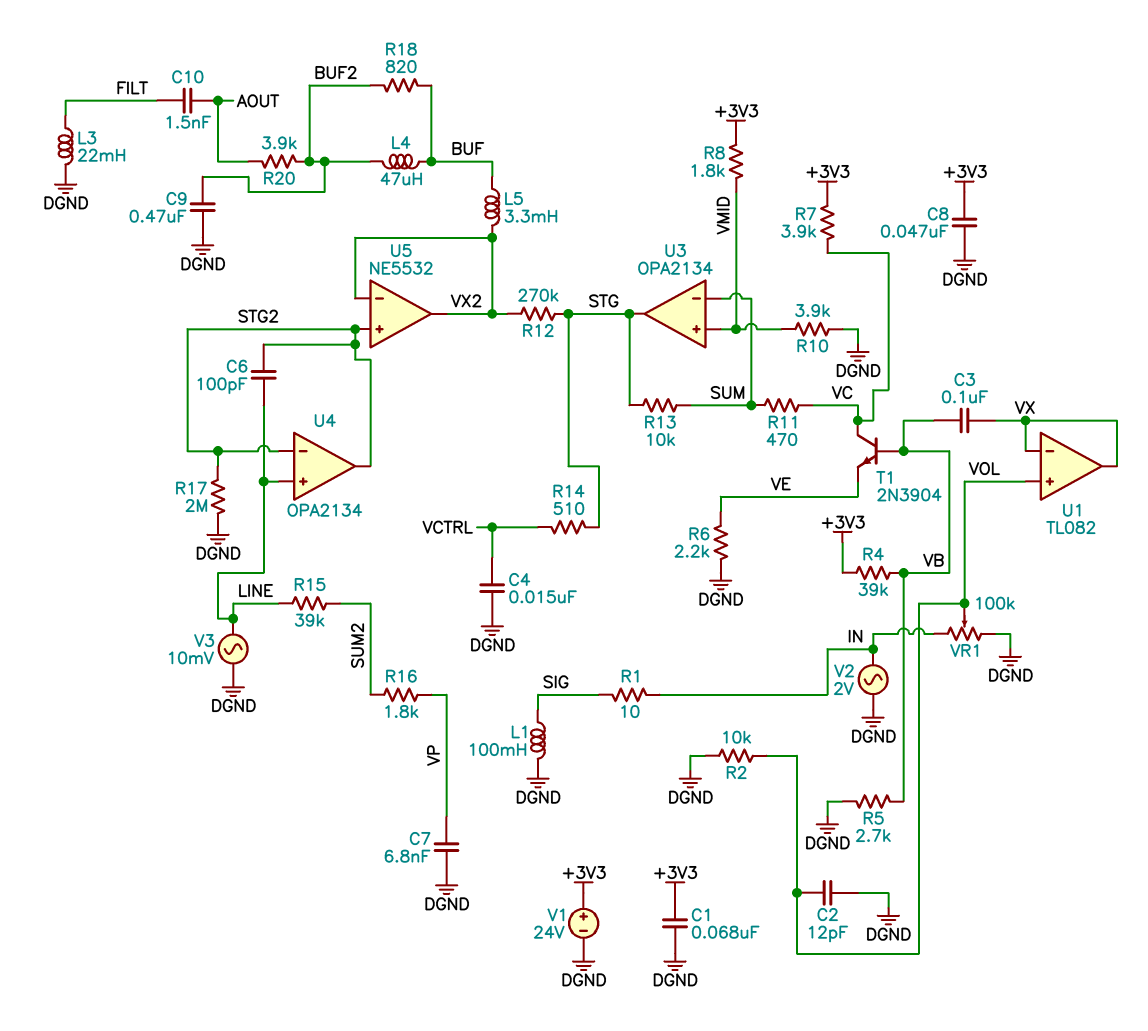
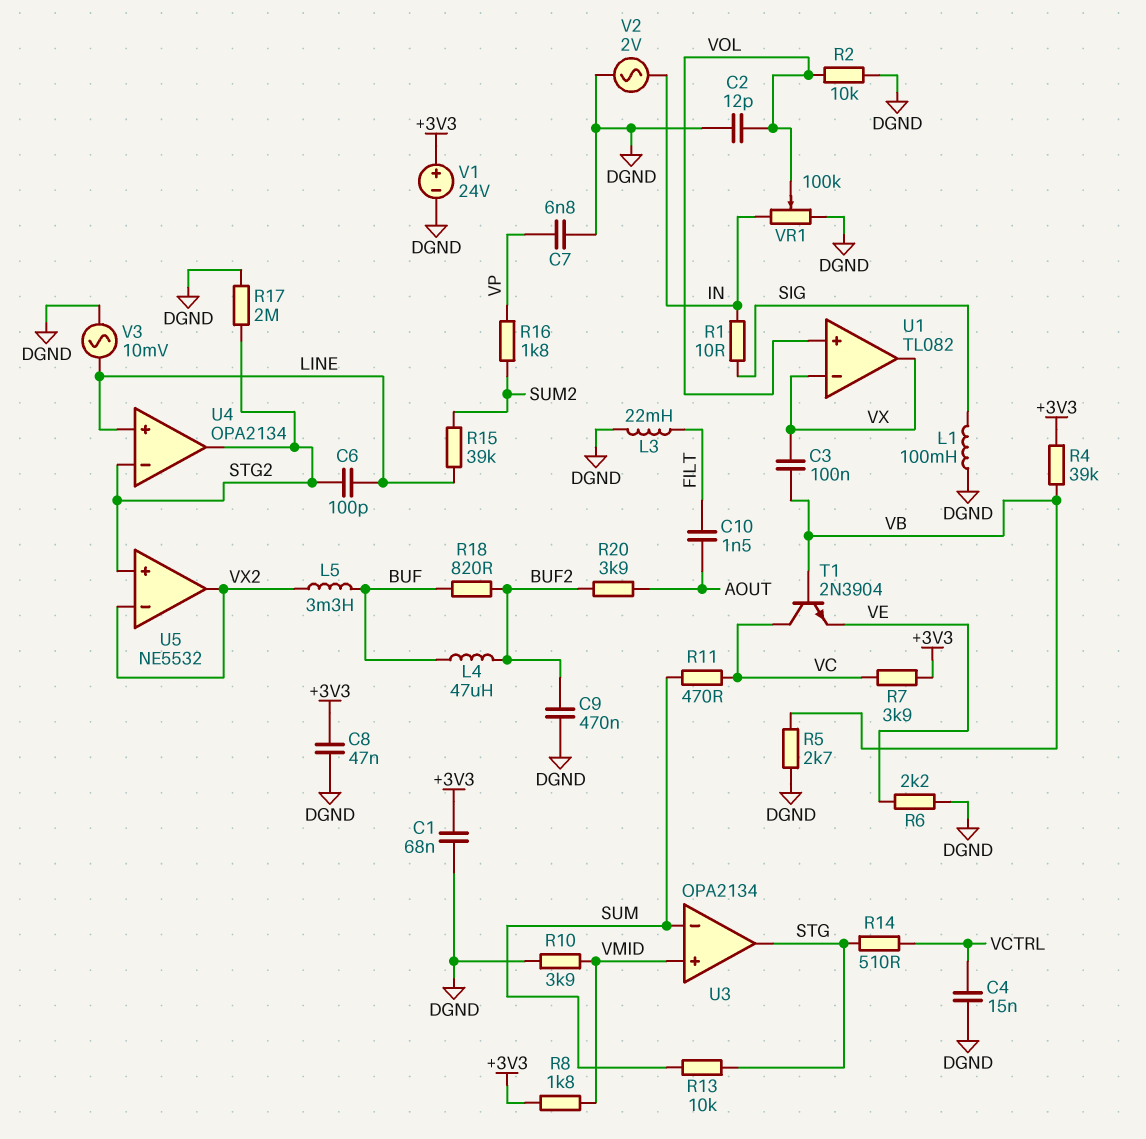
R12: 270k (STG, VX2) -> none

